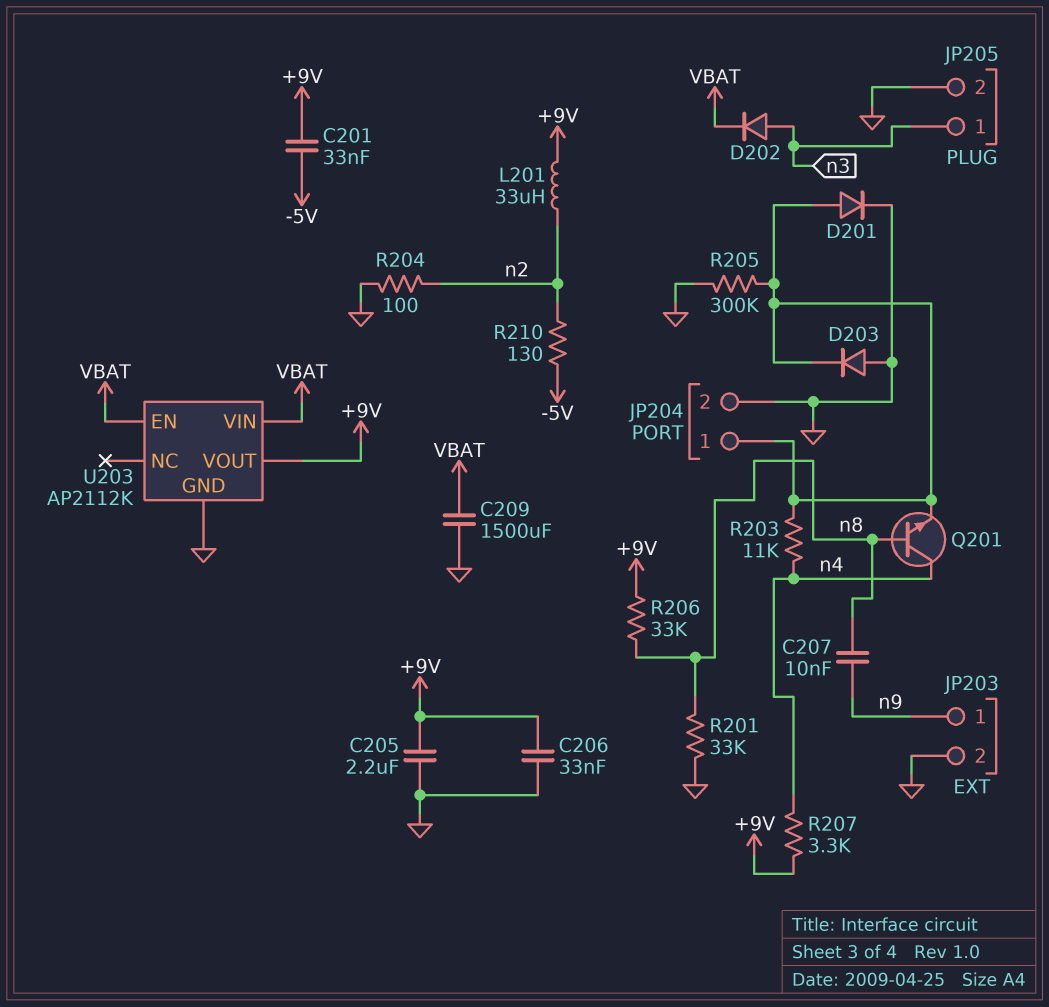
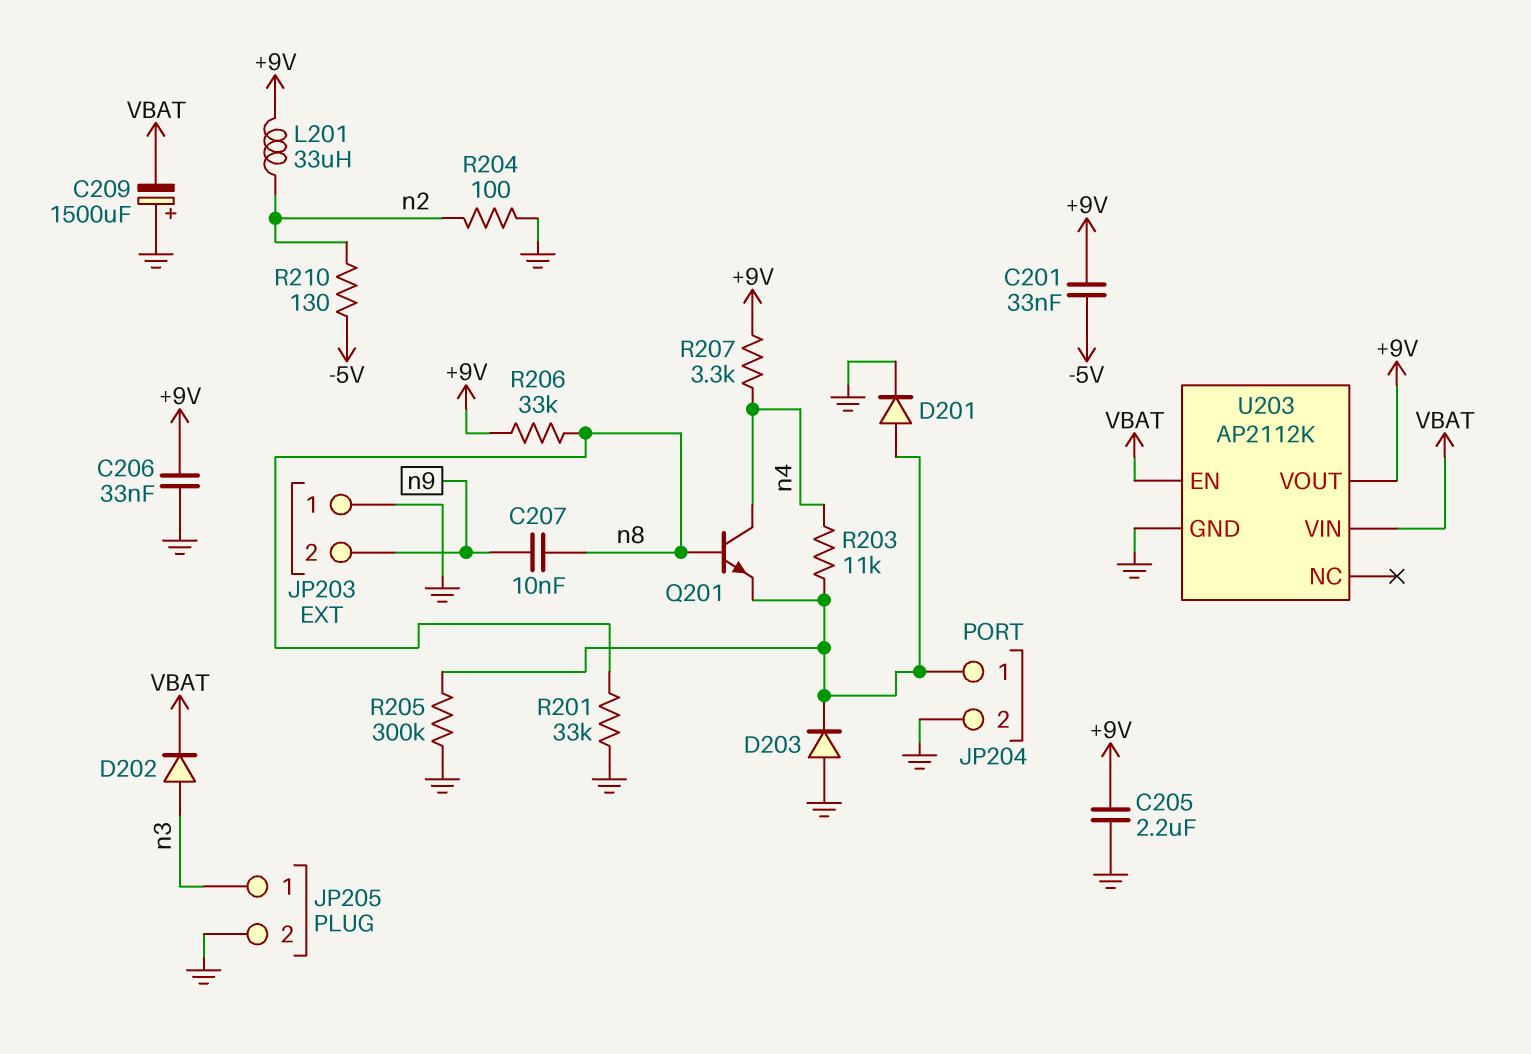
C209: 1500uF (GND, VBAT) -> 1500uF (plus GND, minus VBAT)
JP203 pin 1: n9 -> GND
JP203 pin 2: GND -> n9

